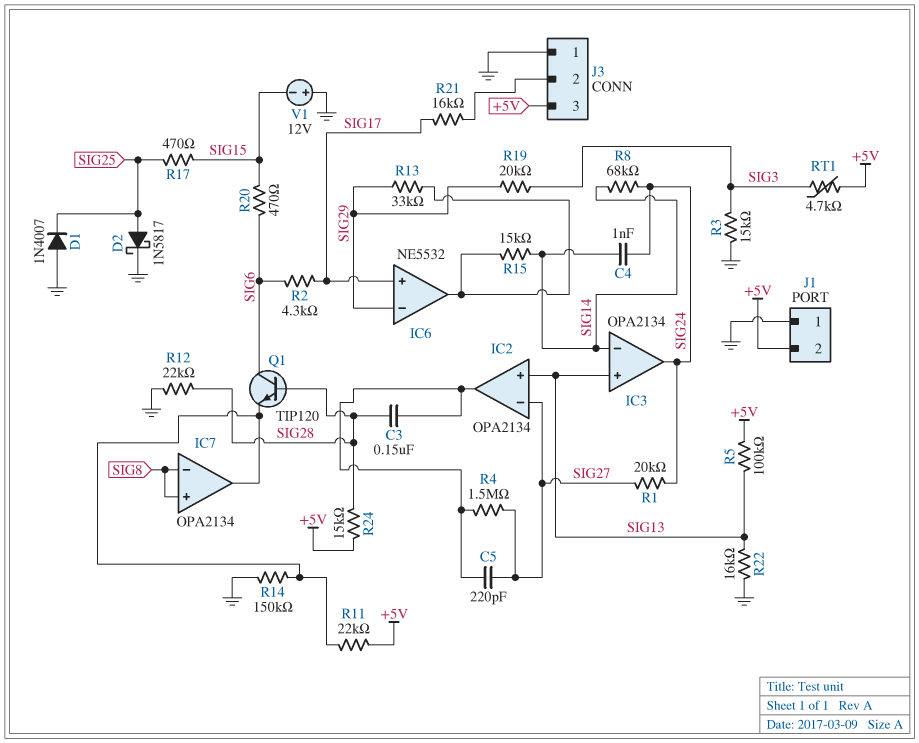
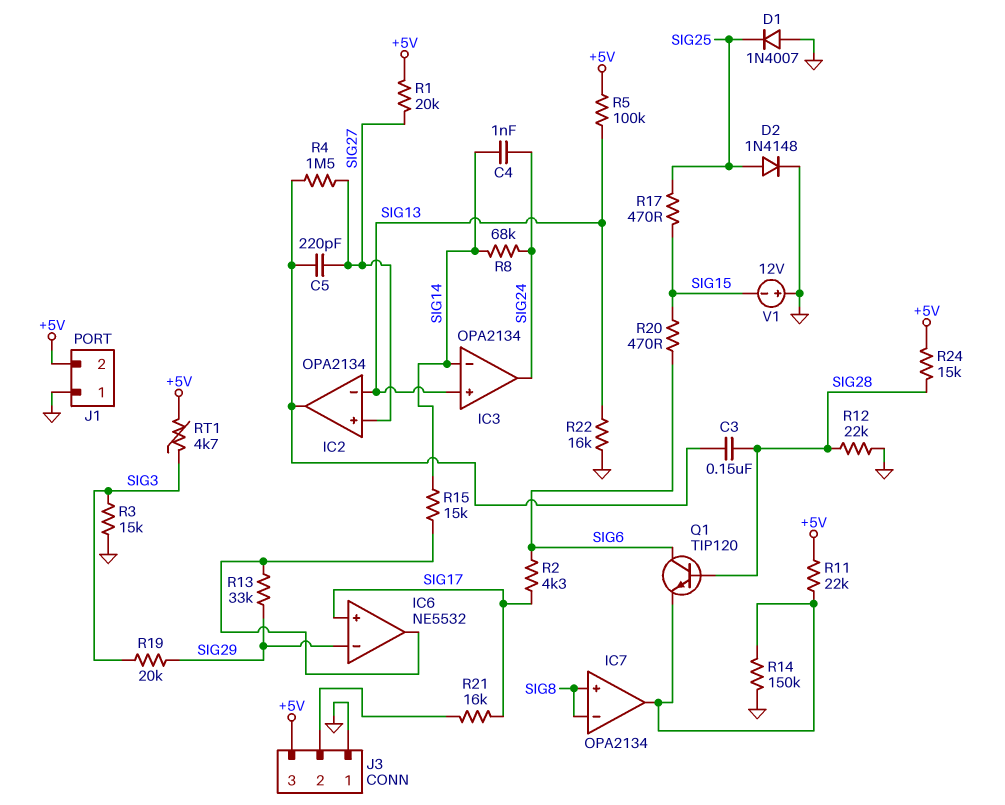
D2: schottky 1N5817 (A SIG25, K GND) -> diode 1N4148 (A SIG25, K GND)
IC2 pin in+: SIG13 -> SIG27
IC2 pin in-: SIG27 -> SIG13
R1: 20k (SIG24, SIG27) -> 20k (+5V, SIG27)

